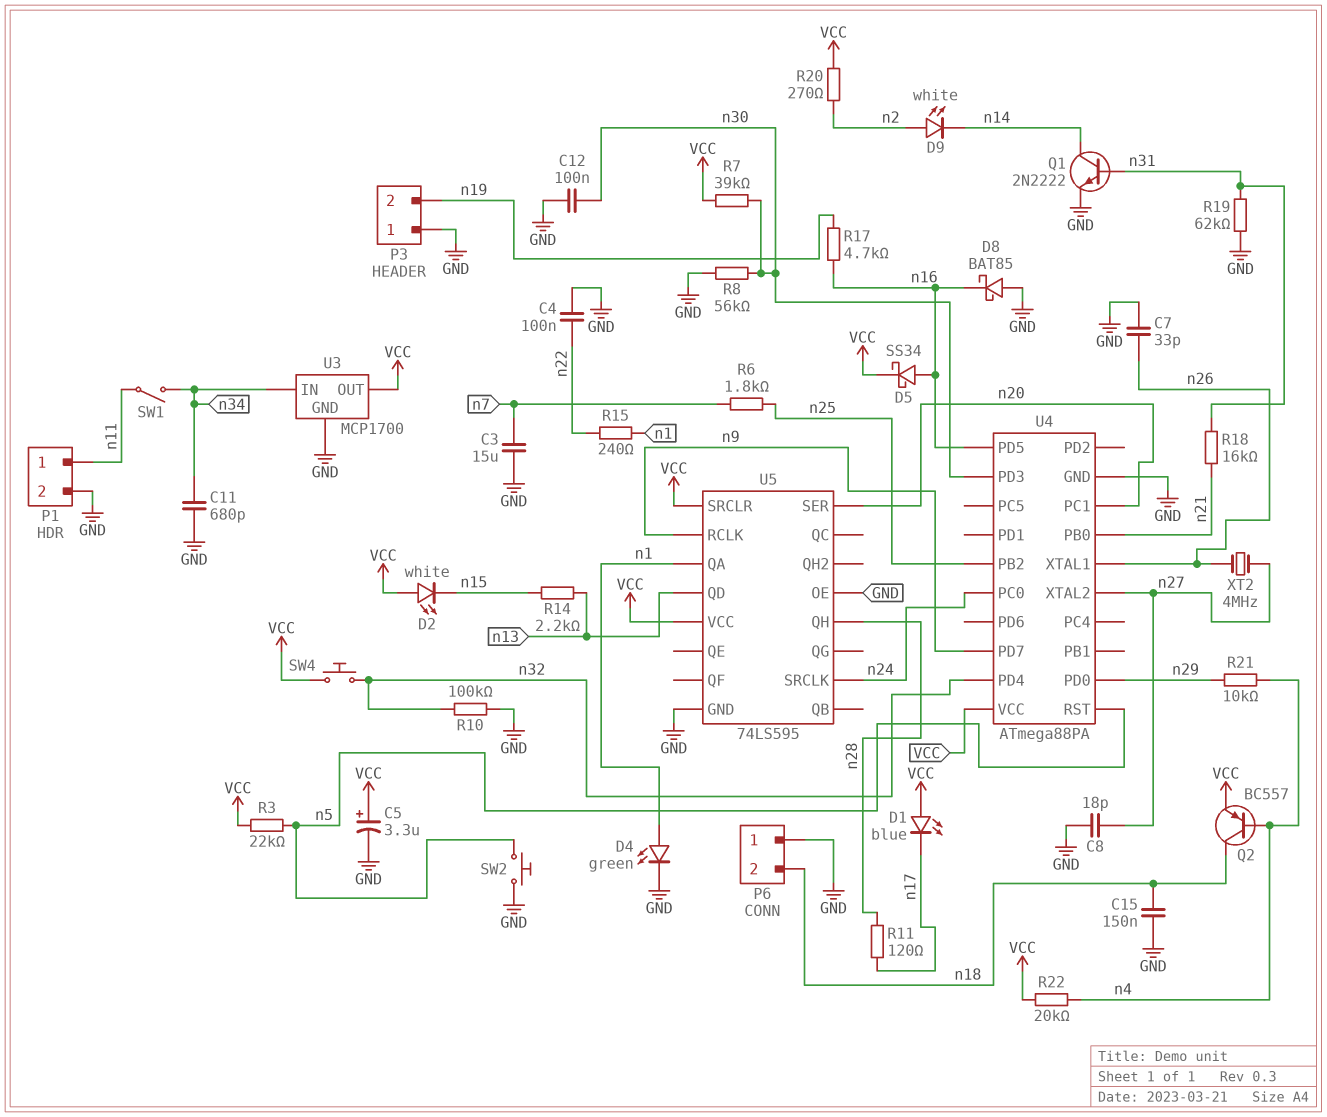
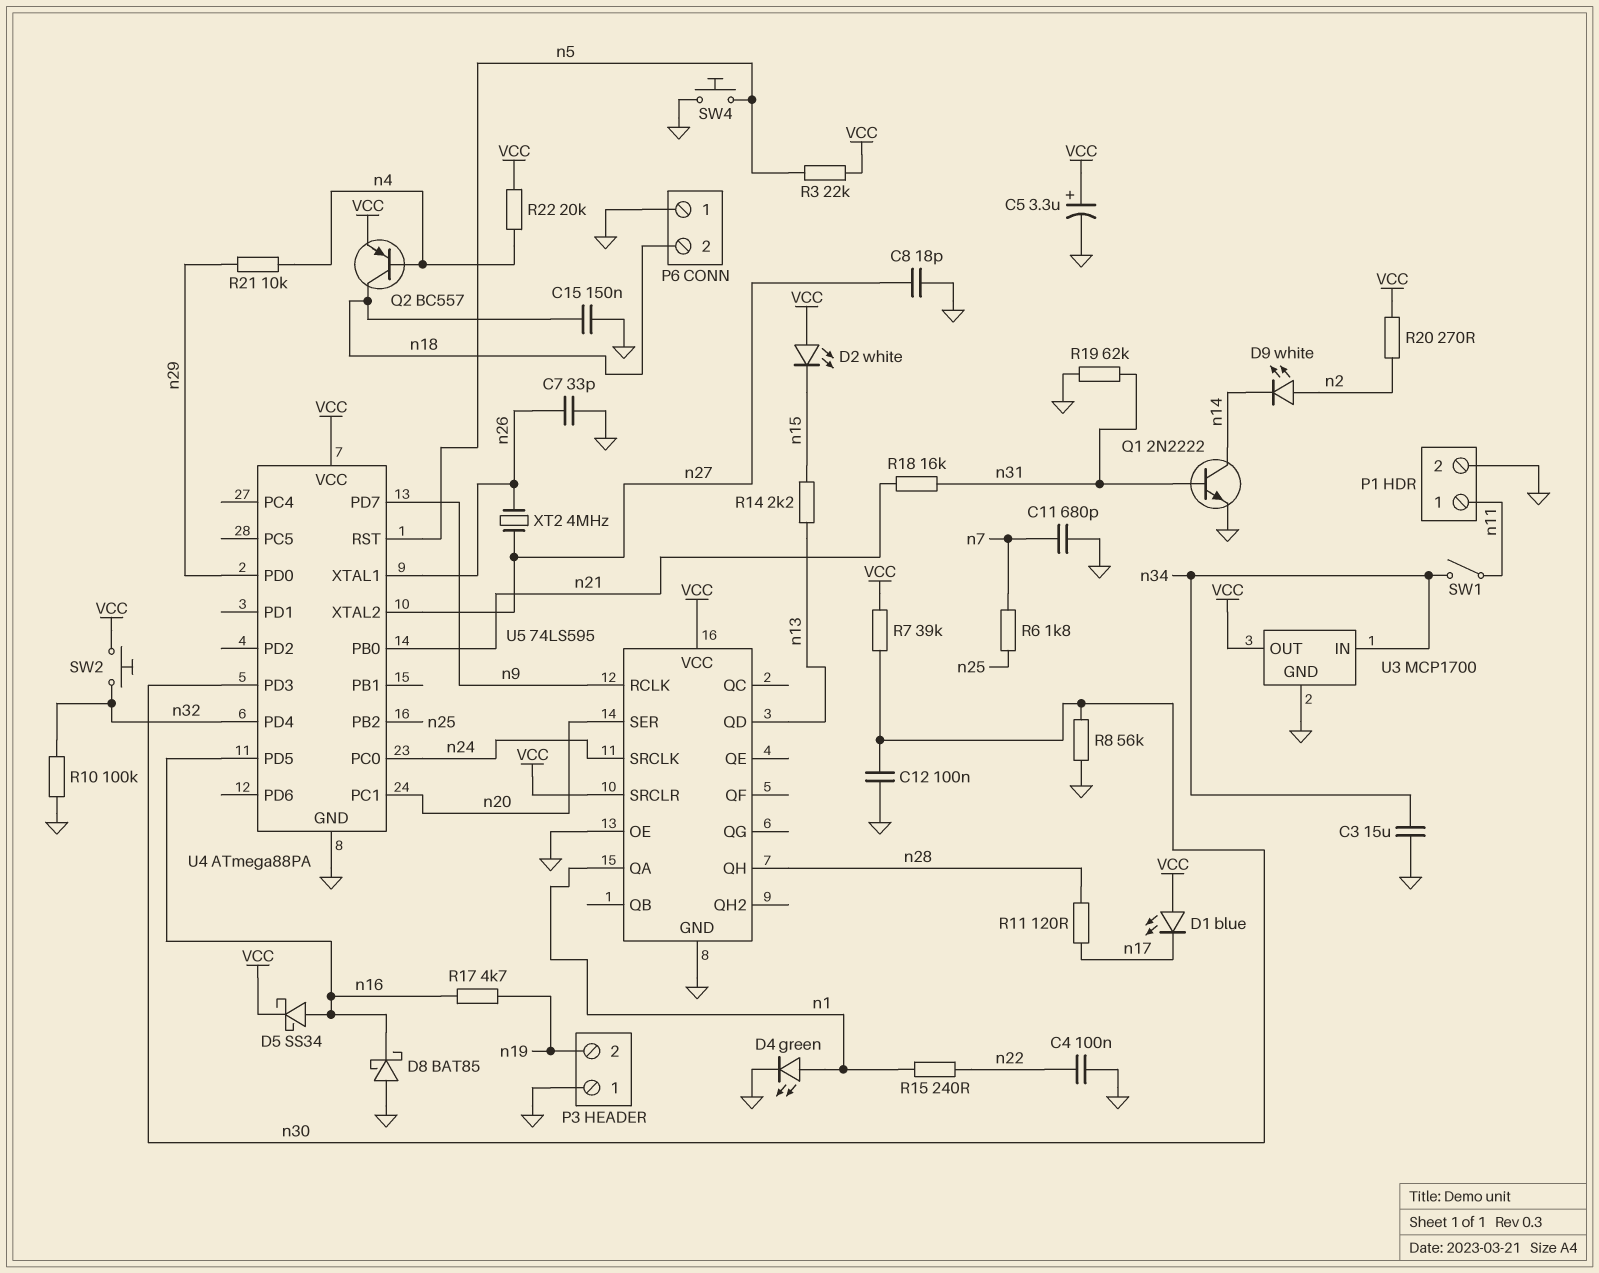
C3: 15uF (GND, n7) -> 15uF (GND, n34)
C11: 680pF (GND, n34) -> 680pF (GND, n7)
SW2: button (GND, n5) -> button (VCC, n32)
SW4: button (VCC, n32) -> button (GND, n5)

